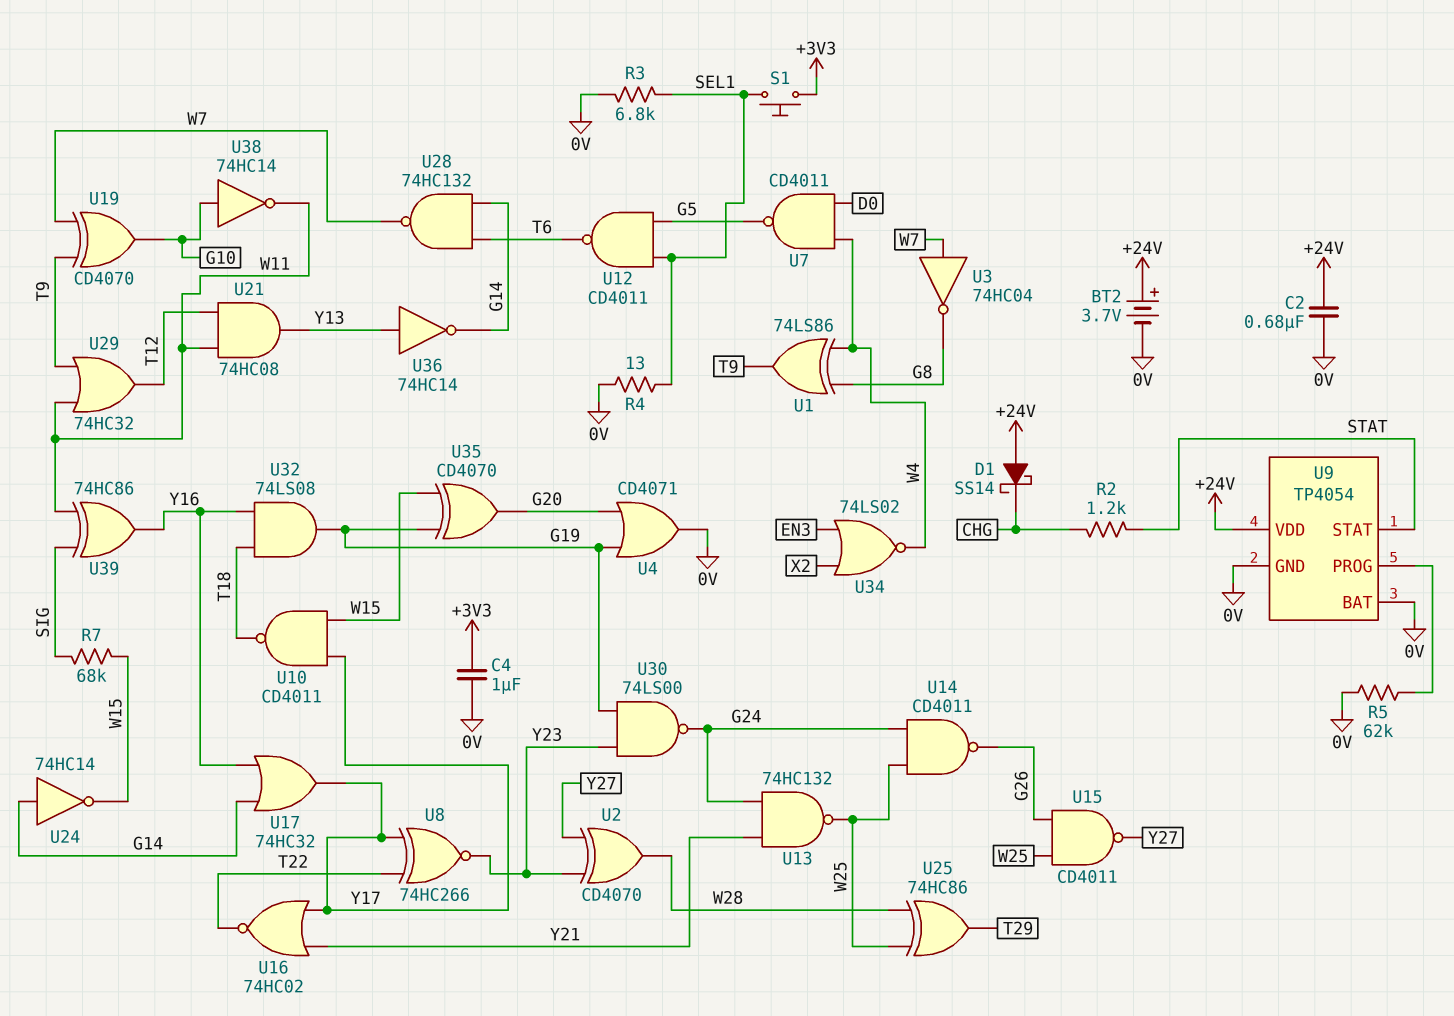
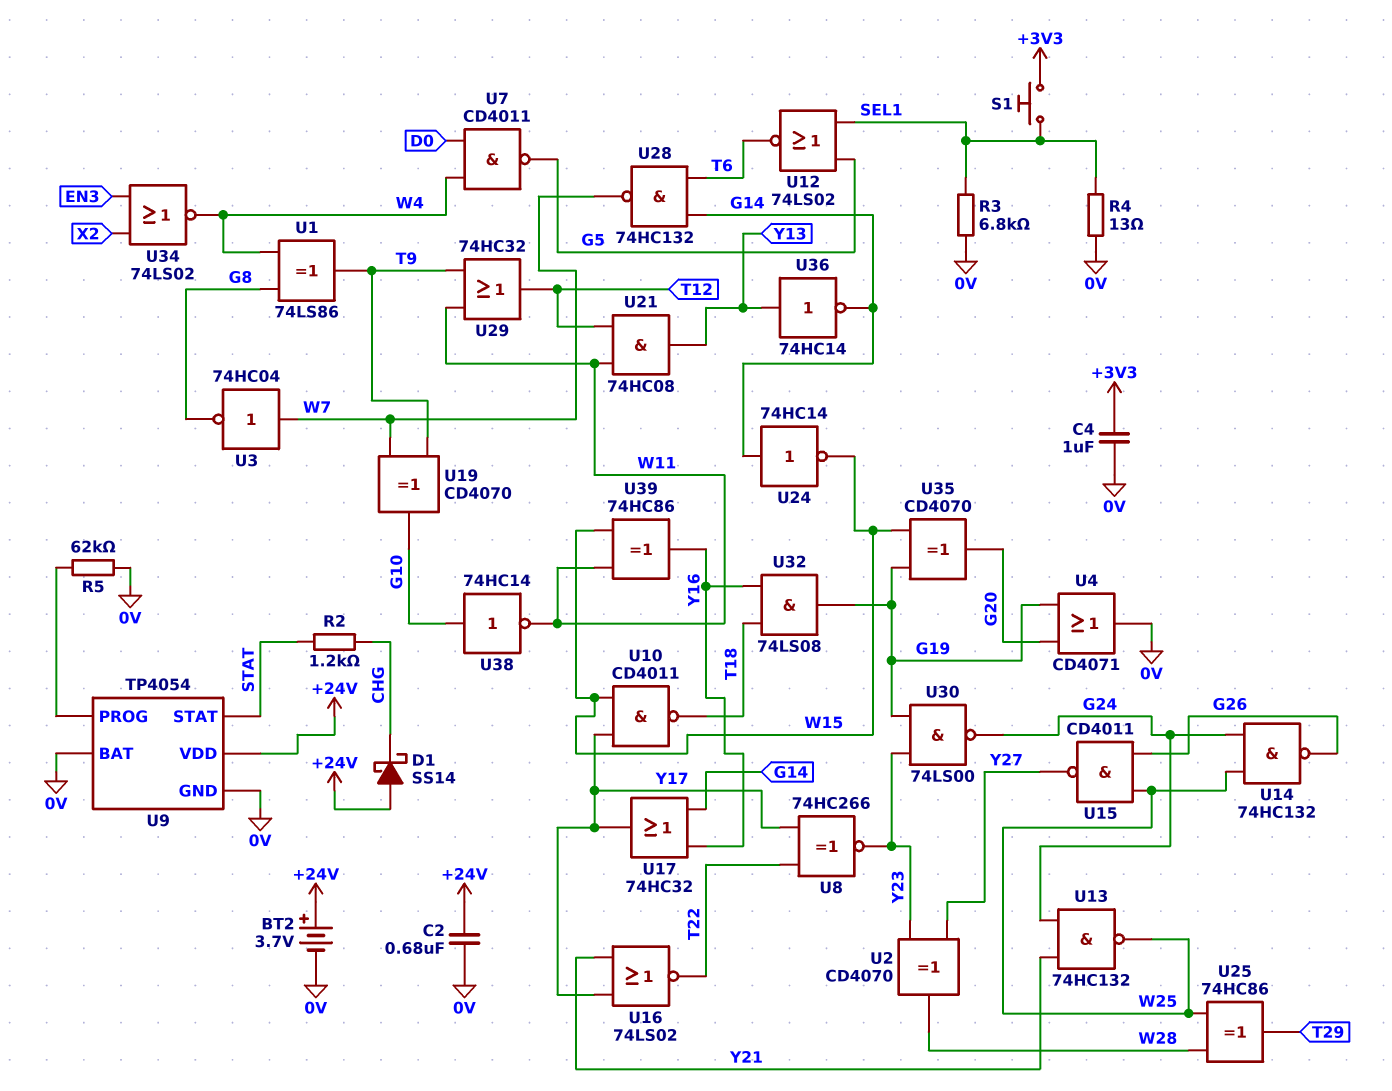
R7: 68k (SIG, W15) -> none
U12: NAND CD4011 (in G5, in SEL1, out T6) -> NOR 74LS02 (in G5, in SEL1, out T6)
U14: NAND CD4011 (in G24, in W25, out G26) -> NAND 74HC132 (in G24, in W25, out G26)
U16: NOR 74HC02 (in Y17, in Y21, out T22) -> NOR 74LS02 (in Y17, in Y21, out T22)
U39: XOR 74HC86 (in SIG, in W11, out Y16) -> XOR 74HC86 (in W11, in W15, out Y16)

